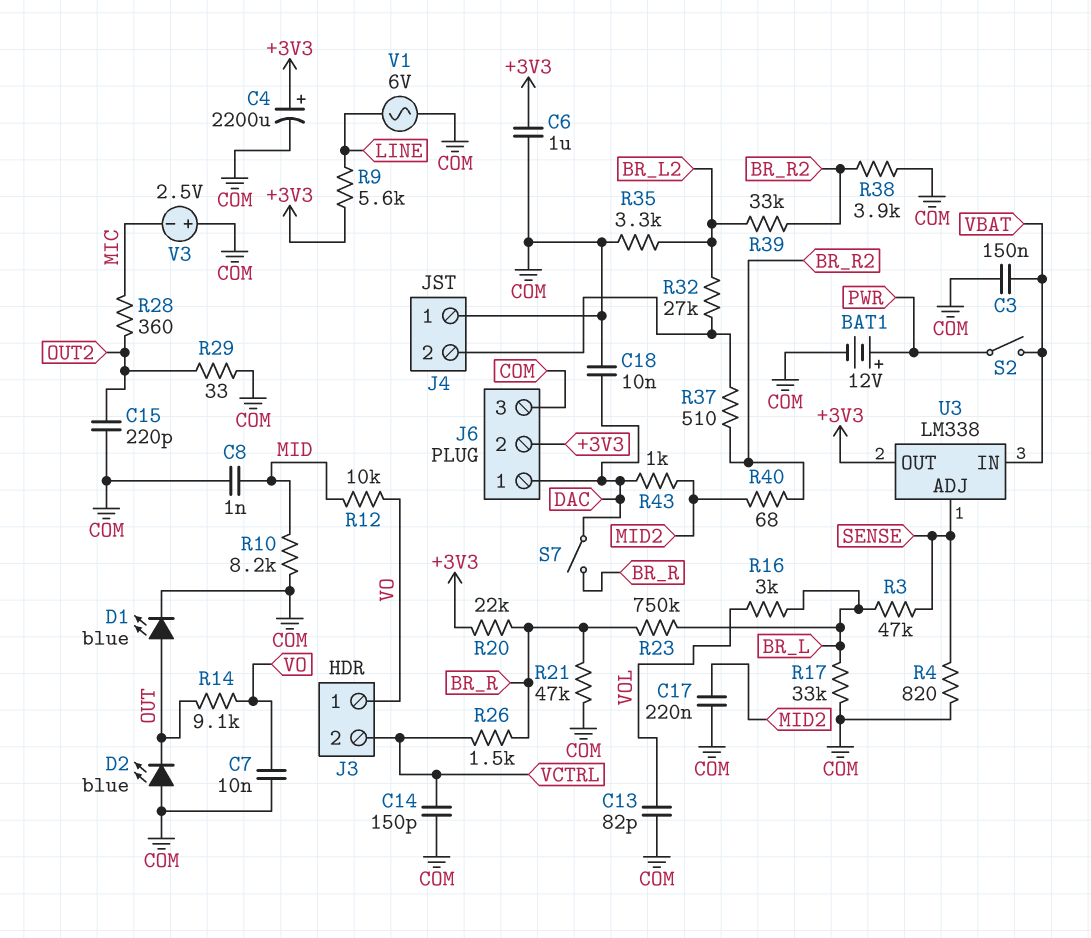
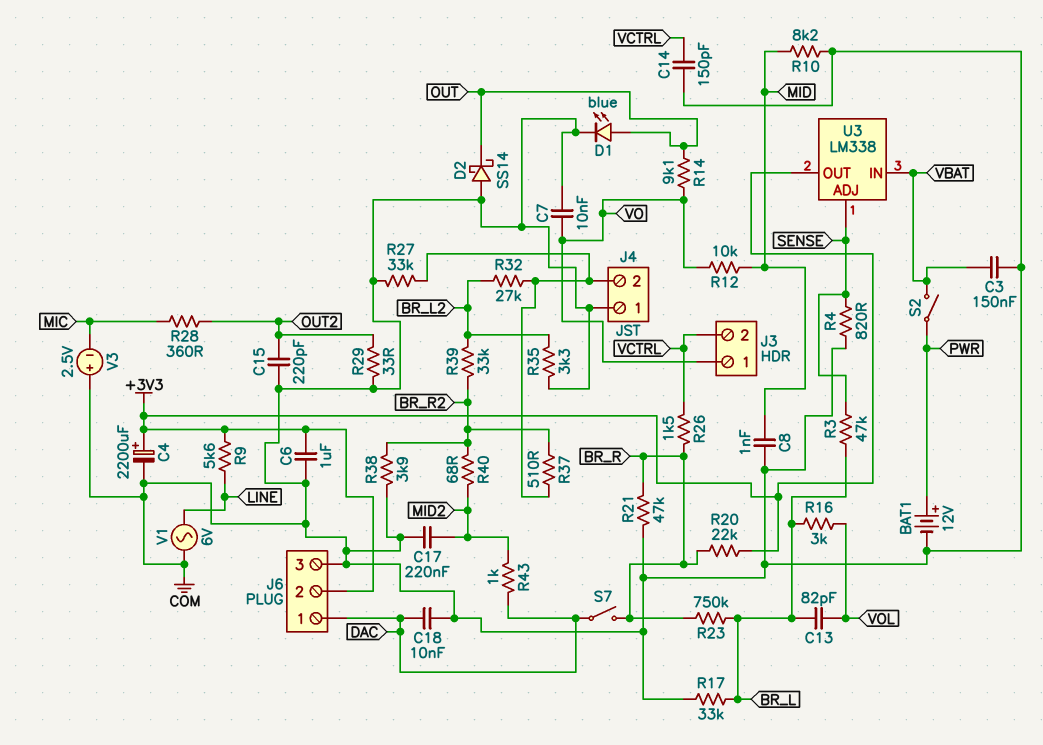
C13: 82pF (COM, VOL) -> 82pF (BR_L, VOL)
D2: LED blue (A COM, K OUT) -> schottky SS14 (A COM, K OUT)
R27: none -> 33k (COM, J4/2)

